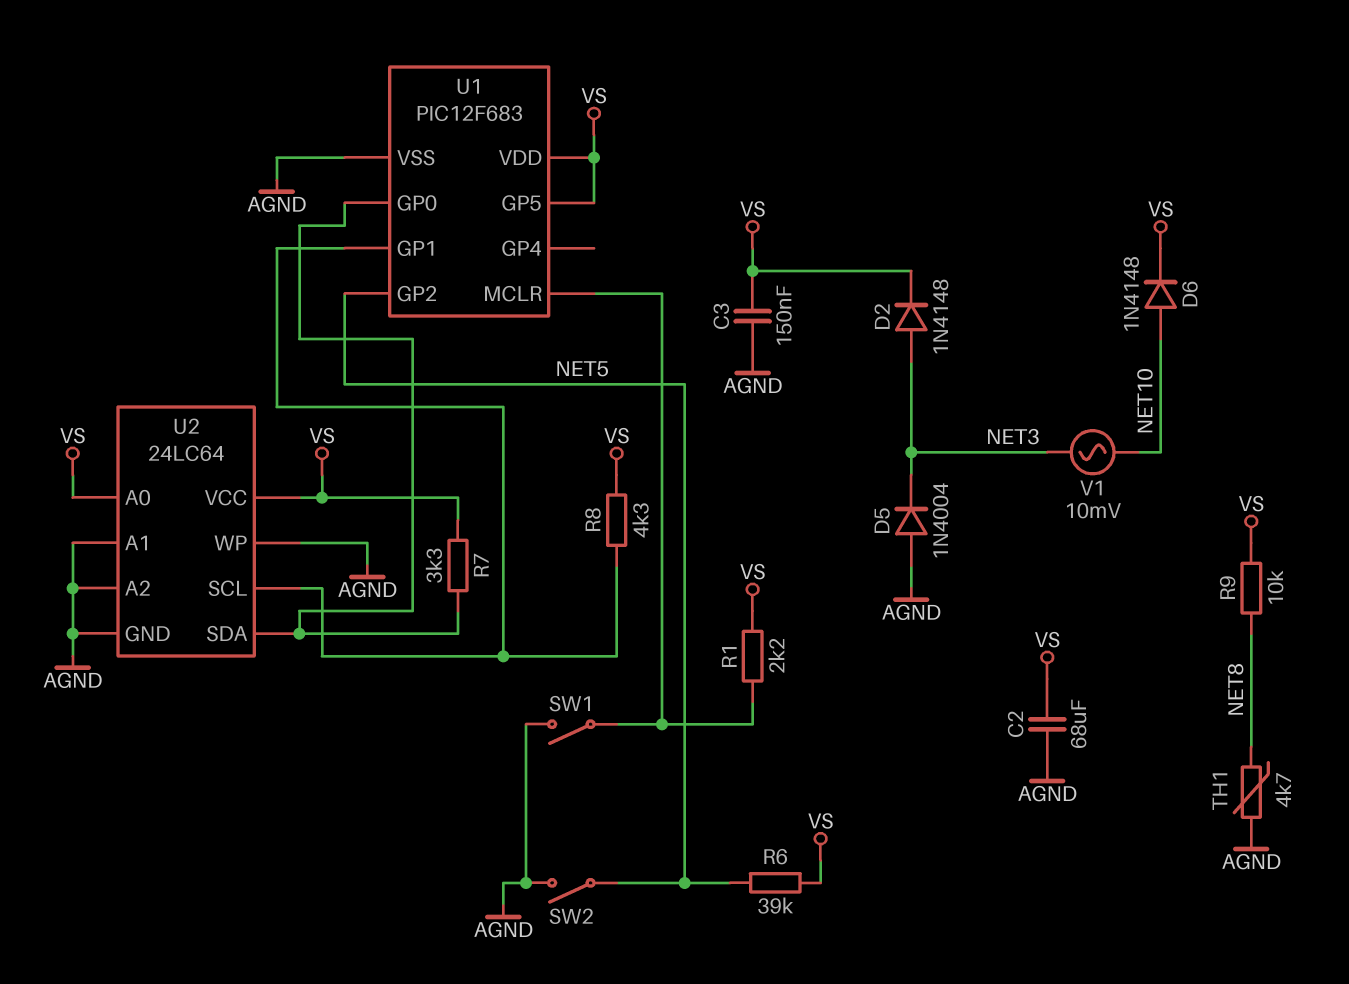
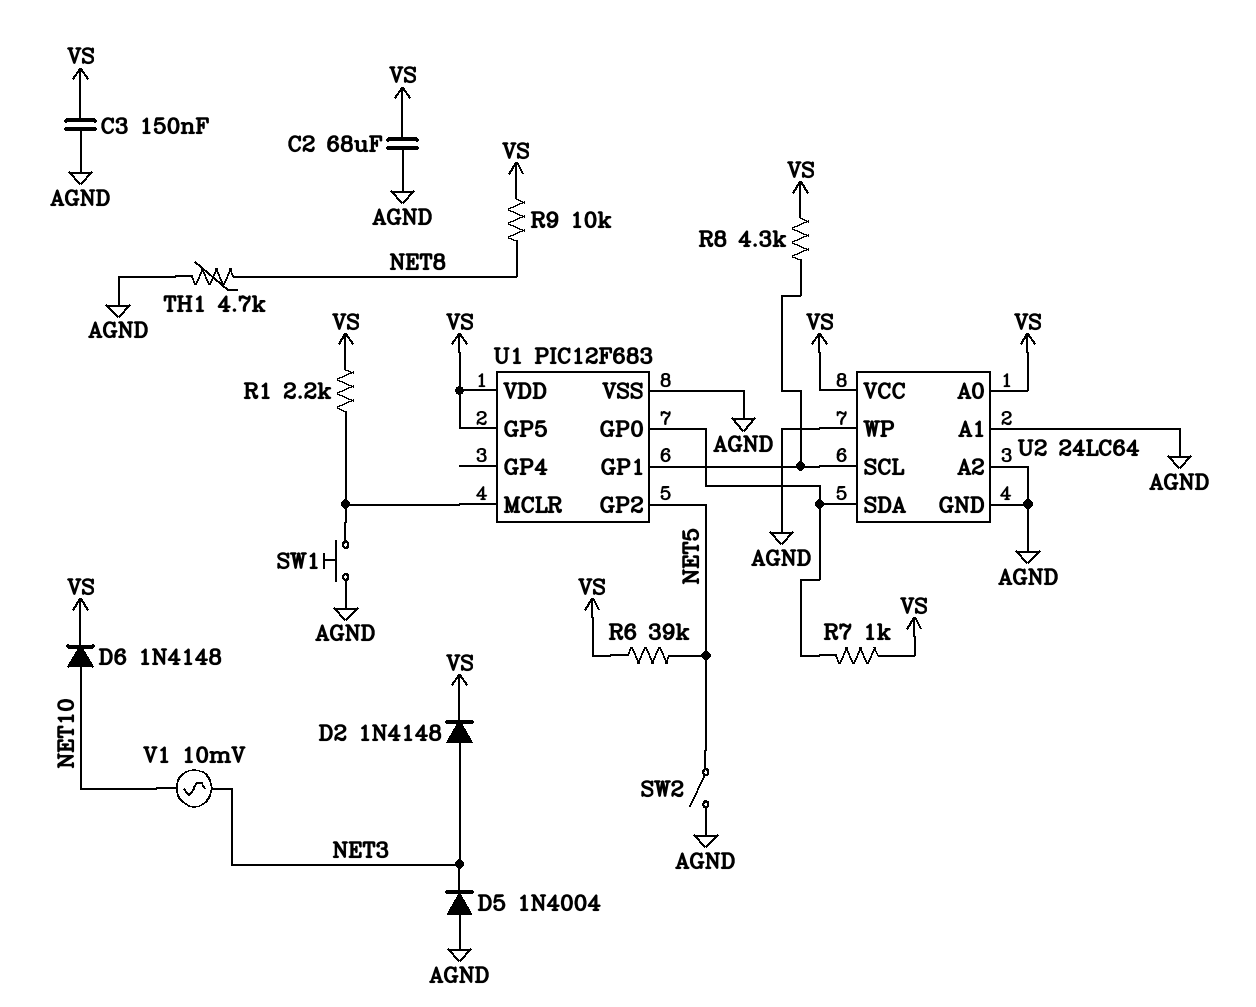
R7: 3.3k (U1/GP0, VS) -> 1k (U1/GP0, VS)
SW1: switch (AGND, U1/MCLR) -> button (AGND, U1/MCLR)

